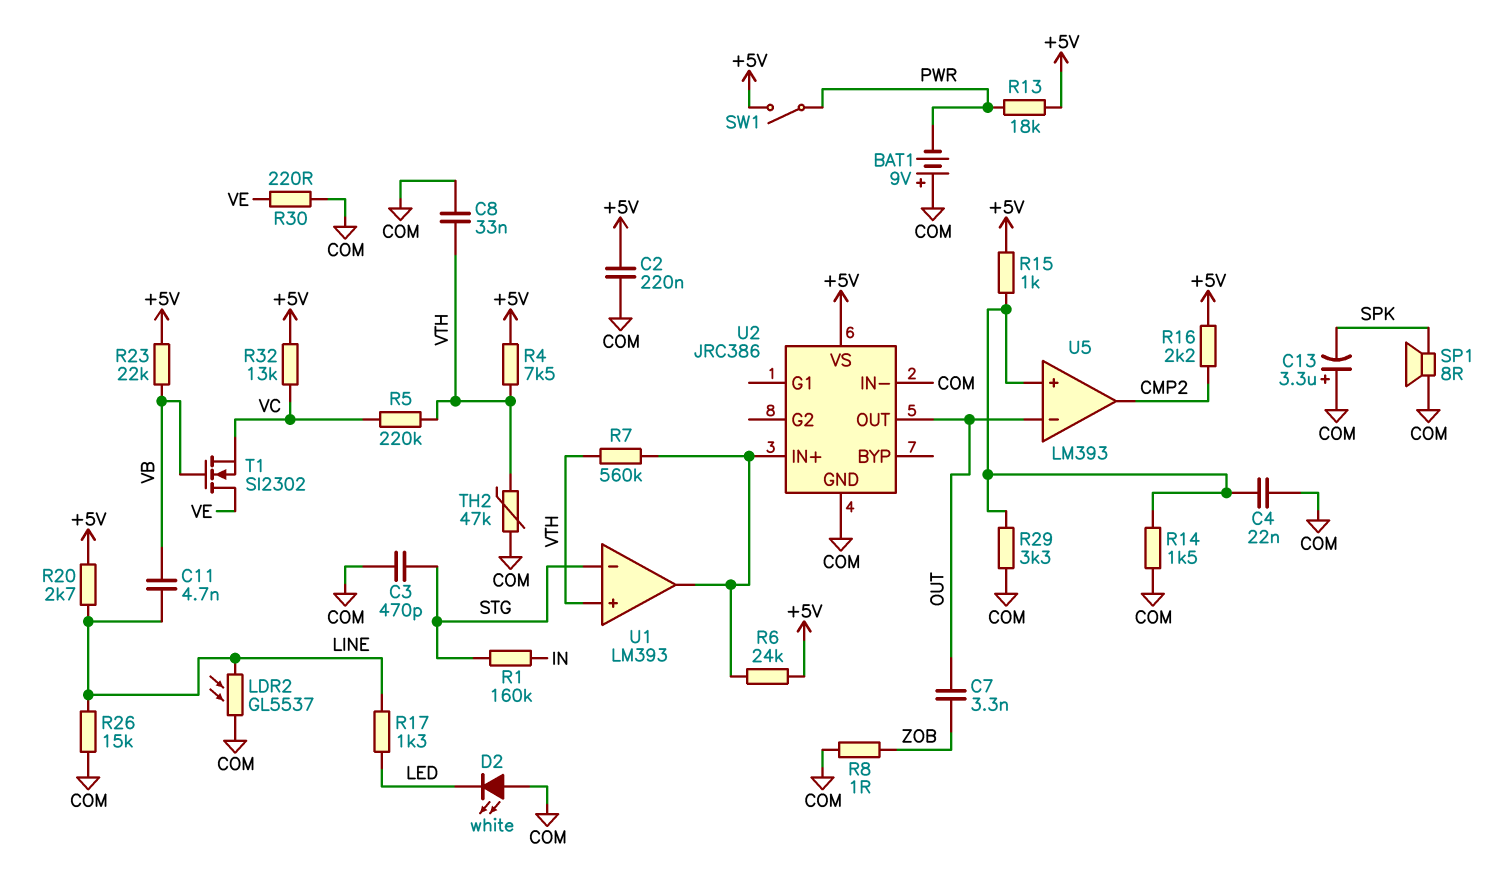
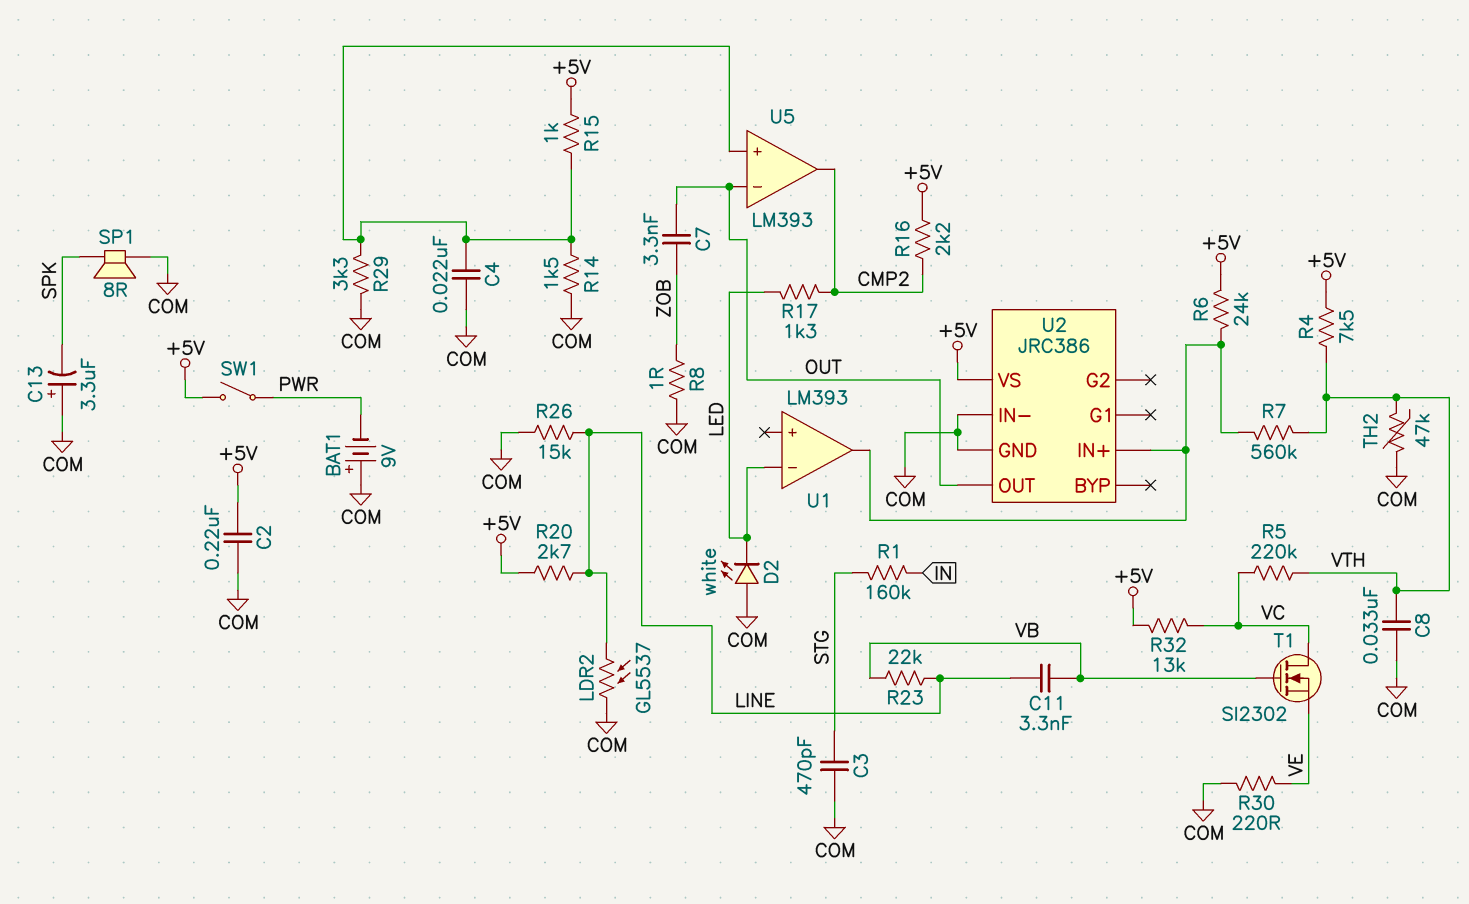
C11: 4.7nF (LINE, VB) -> 3.3nF (LINE, VB)
R13: 18k (+5V, PWR) -> none
R17: 1.3k (LED, LINE) -> 1.3k (CMP2, LED)
R23: 22k (+5V, VB) -> 22k (LINE, VB)
T1: NMOS SI2302 (G VB, D VE, S VC) -> NMOS SI2302 (G VB, D VC, S VE)
U1 pin in+: VTH -> none
U1 pin in-: STG -> LED

